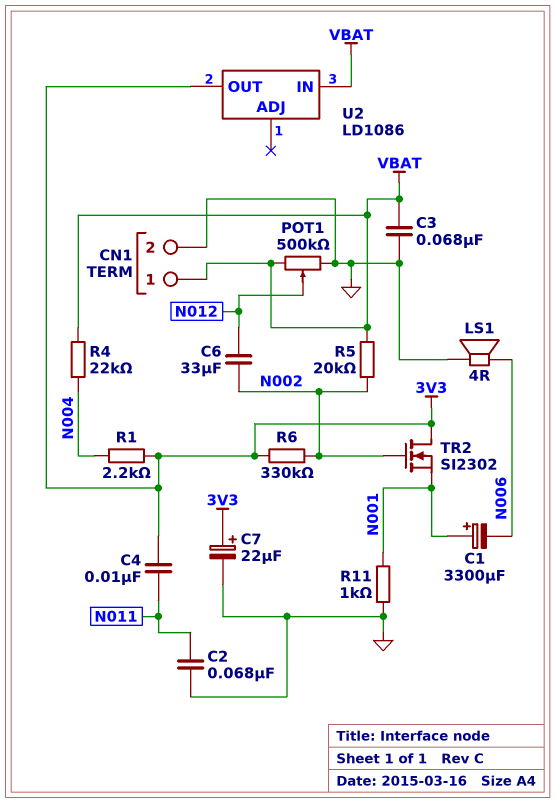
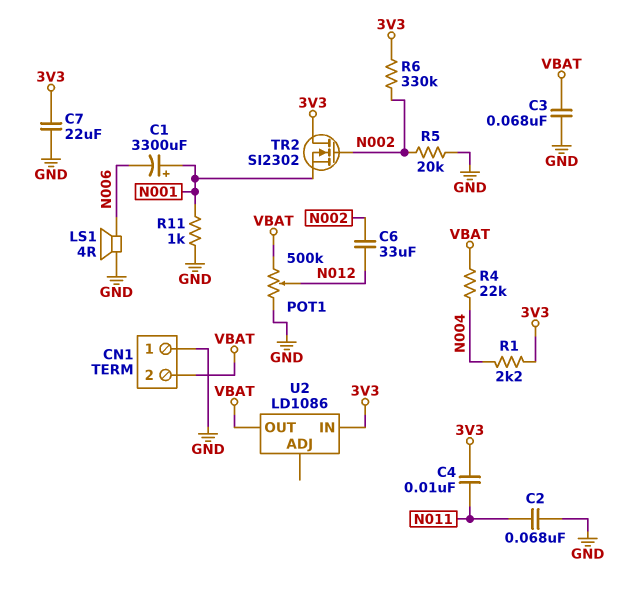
C7: 22uF (plus 3V3, minus GND) -> 22uF (3V3, GND)
CN1 pin 1: VBAT -> GND
CN1 pin 2: GND -> VBAT
R5: 20k (N002, VBAT) -> 20k (GND, N002)
U2 pin IN: VBAT -> 3V3
U2 pin OUT: 3V3 -> VBAT

